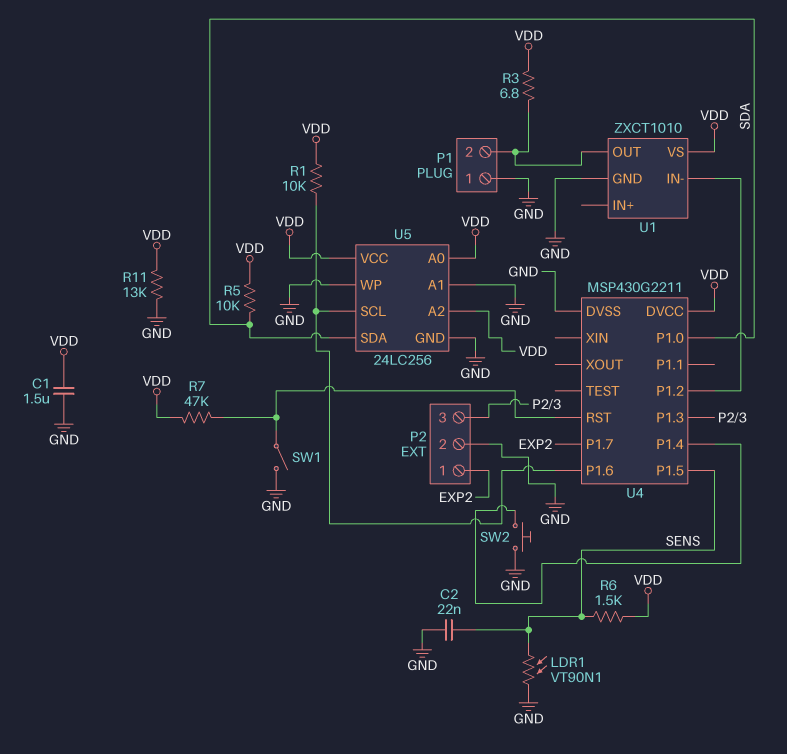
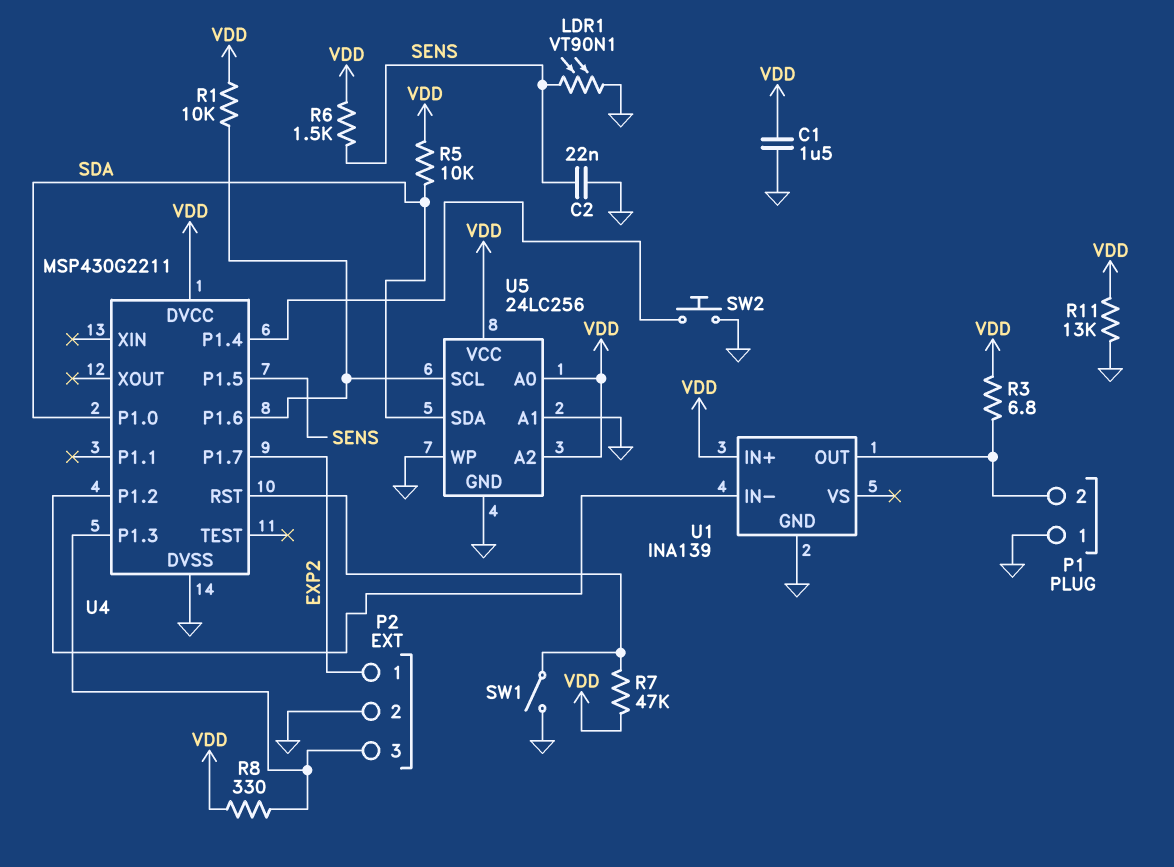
R8: none -> 330 (P2/3, VDD)
U1: ZXCT1010 -> INA139
U1 pin IN+: none -> VDD
U1 pin VS: VDD -> none

